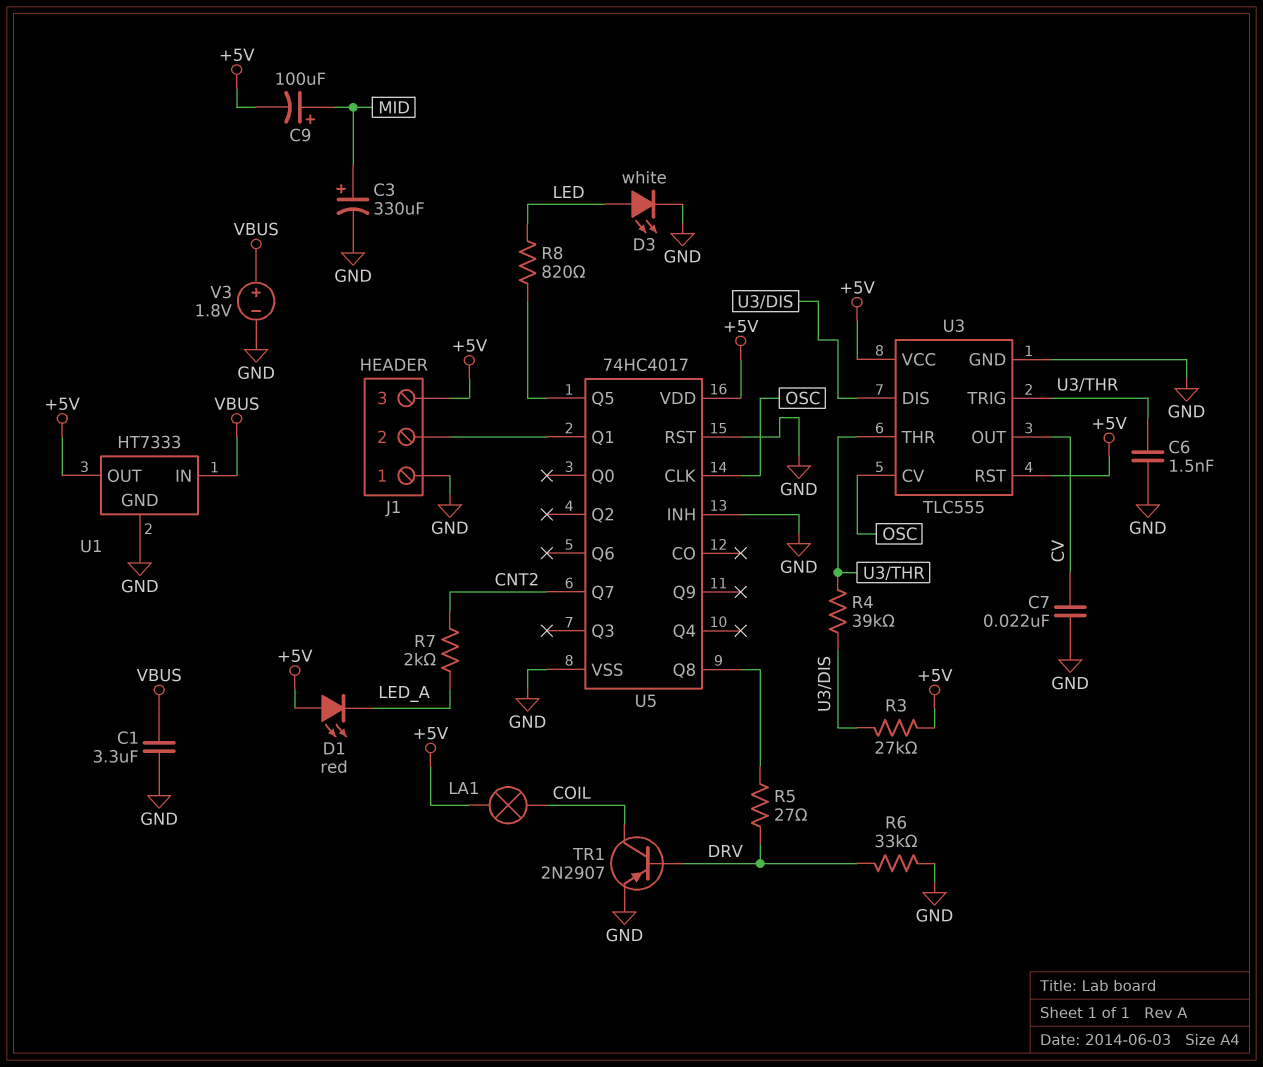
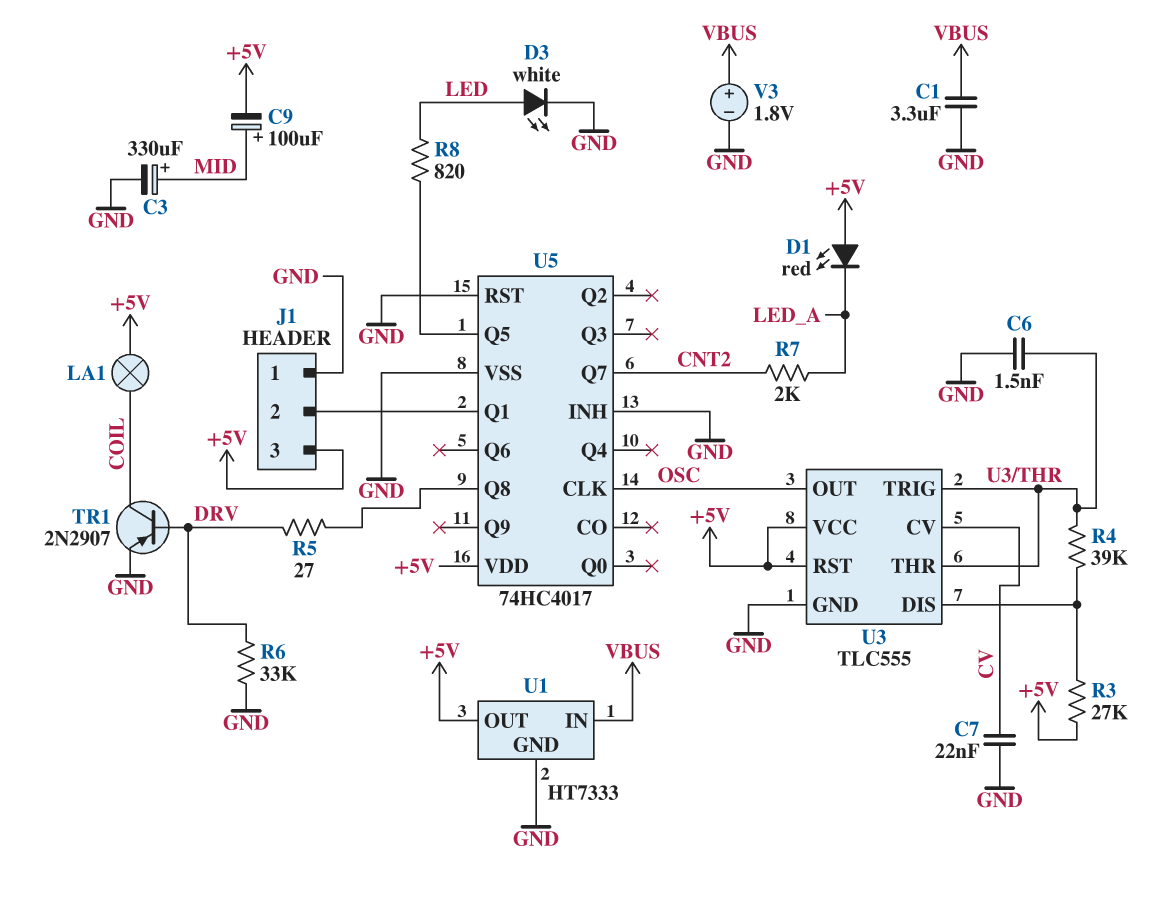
U3 pin CV: OSC -> CV
U3 pin OUT: CV -> OSC

